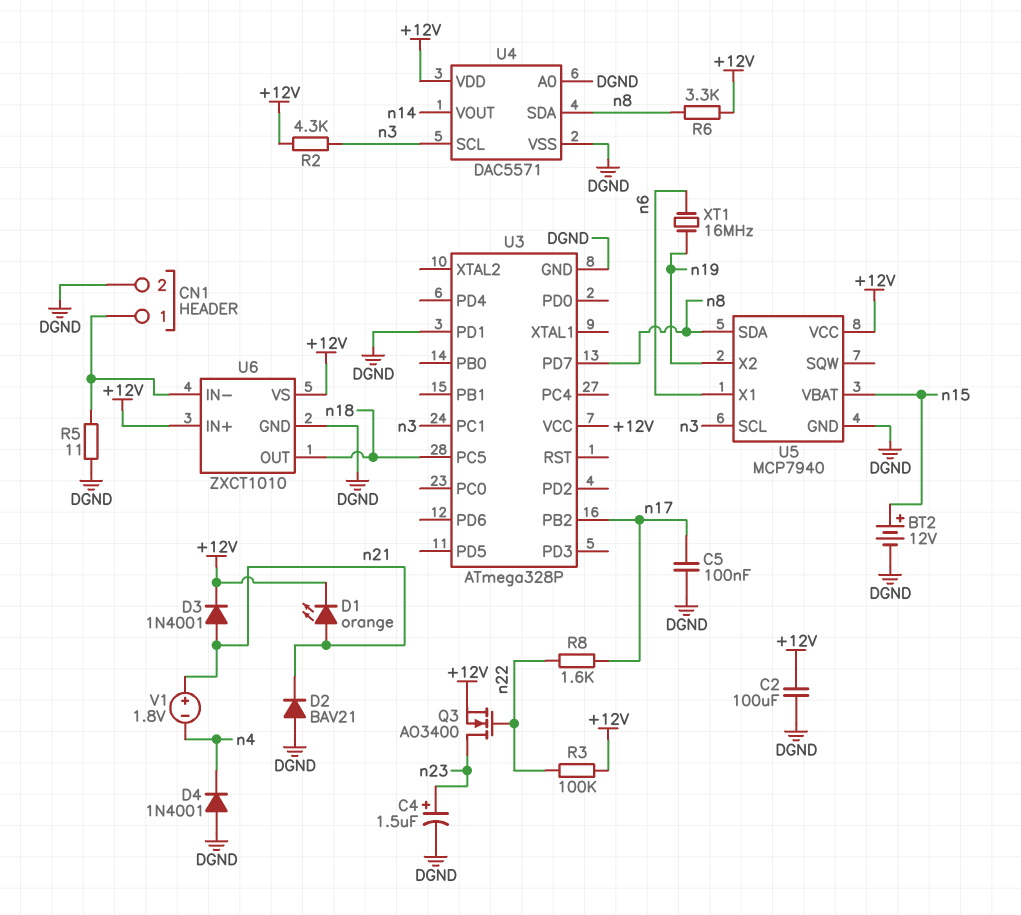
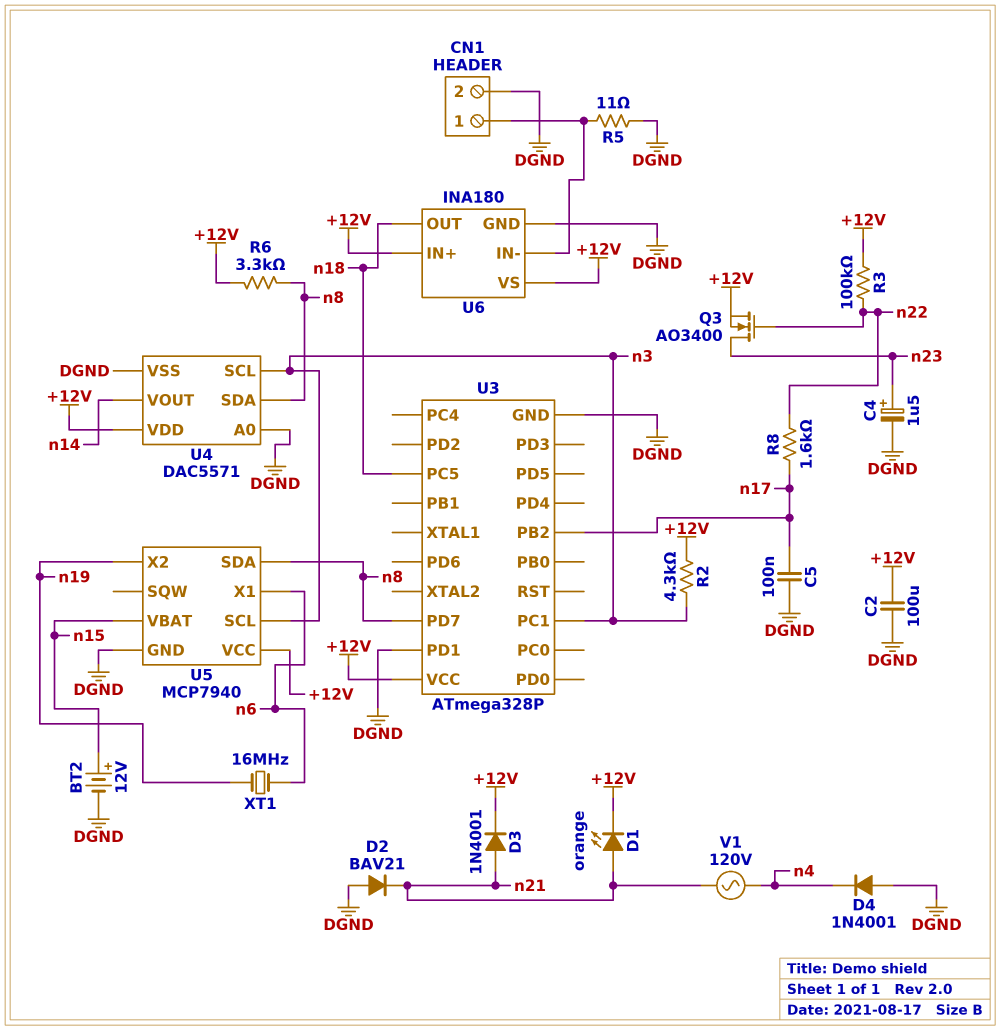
U6: ZXCT1010 -> INA180
V1: 1.8V (plus n21, minus n4) -> AC 120V (n4, n21)

